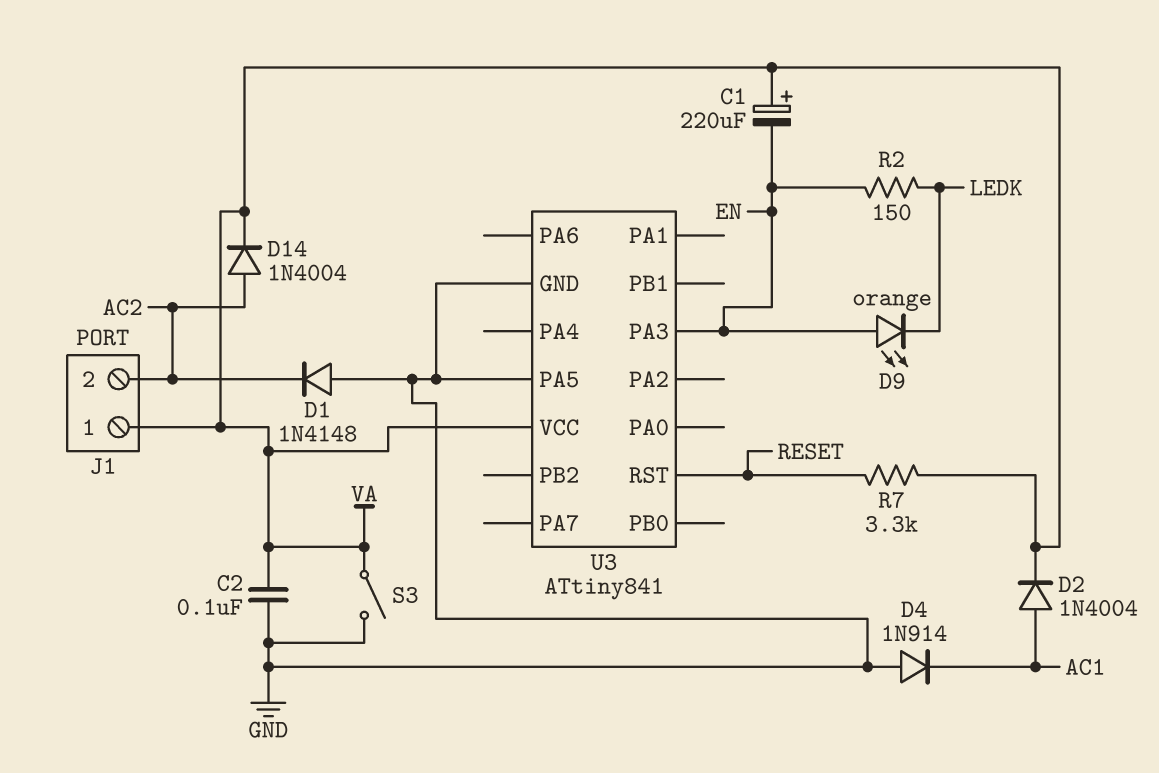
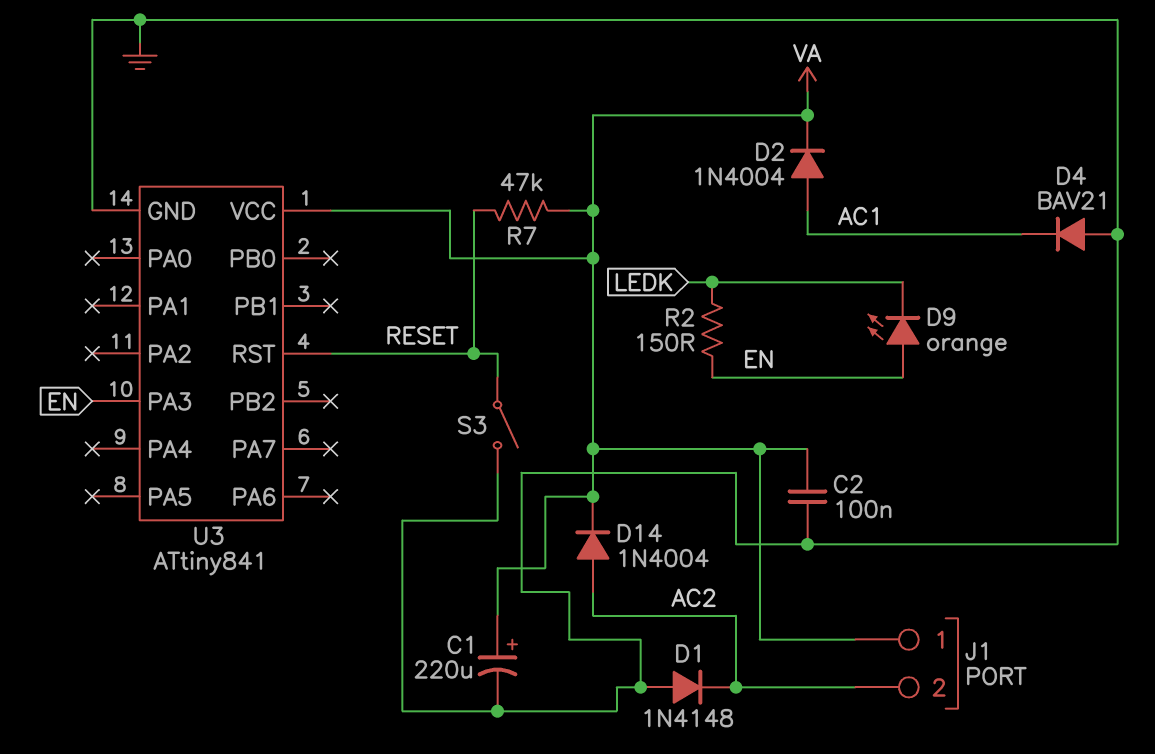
C1: 220uF (plus VA, minus EN) -> 220uF (plus VA, minus GND)
D4: diode 1N914 (A GND, K AC1) -> diode BAV21 (A GND, K AC1)
R7: 3.3k (RESET, VA) -> 47k (RESET, VA)
S3: switch (GND, VA) -> switch (GND, RESET)
U3 pin PA5: GND -> none

